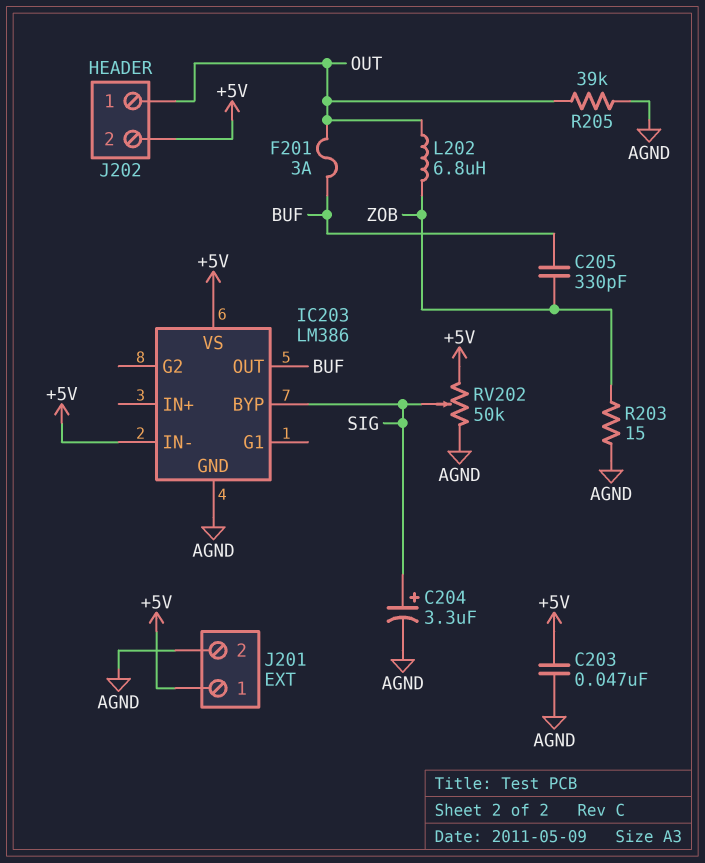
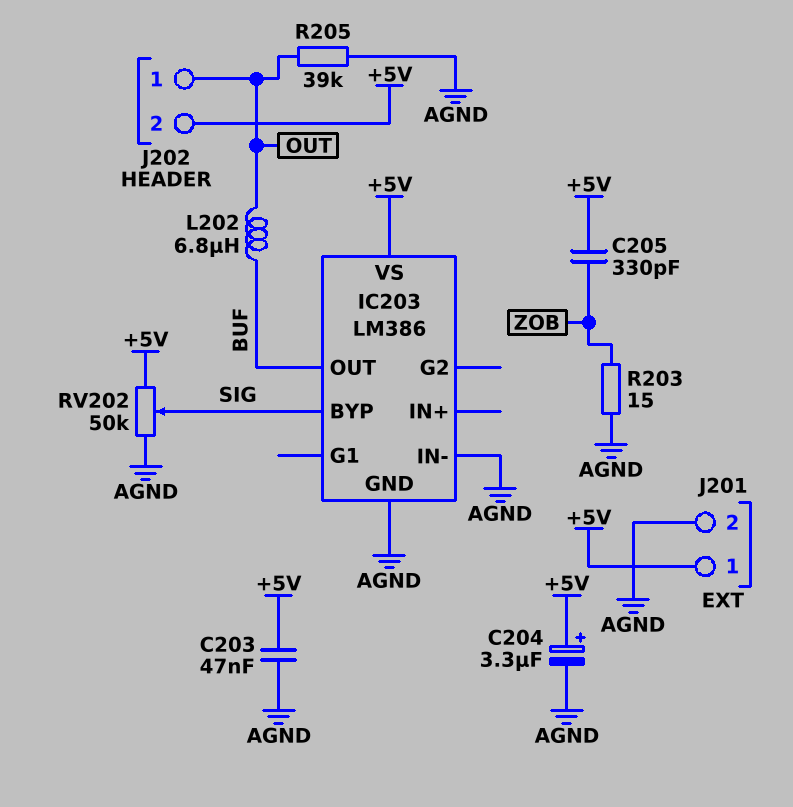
C204: 3.3uF (plus SIG, minus AGND) -> 3.3uF (plus +5V, minus AGND)
C205: 330pF (BUF, ZOB) -> 330pF (+5V, ZOB)
F201: 3A (BUF, OUT) -> none
IC203 pin IN-: +5V -> AGND
L202: 6.8uH (OUT, ZOB) -> 6.8uH (BUF, OUT)

